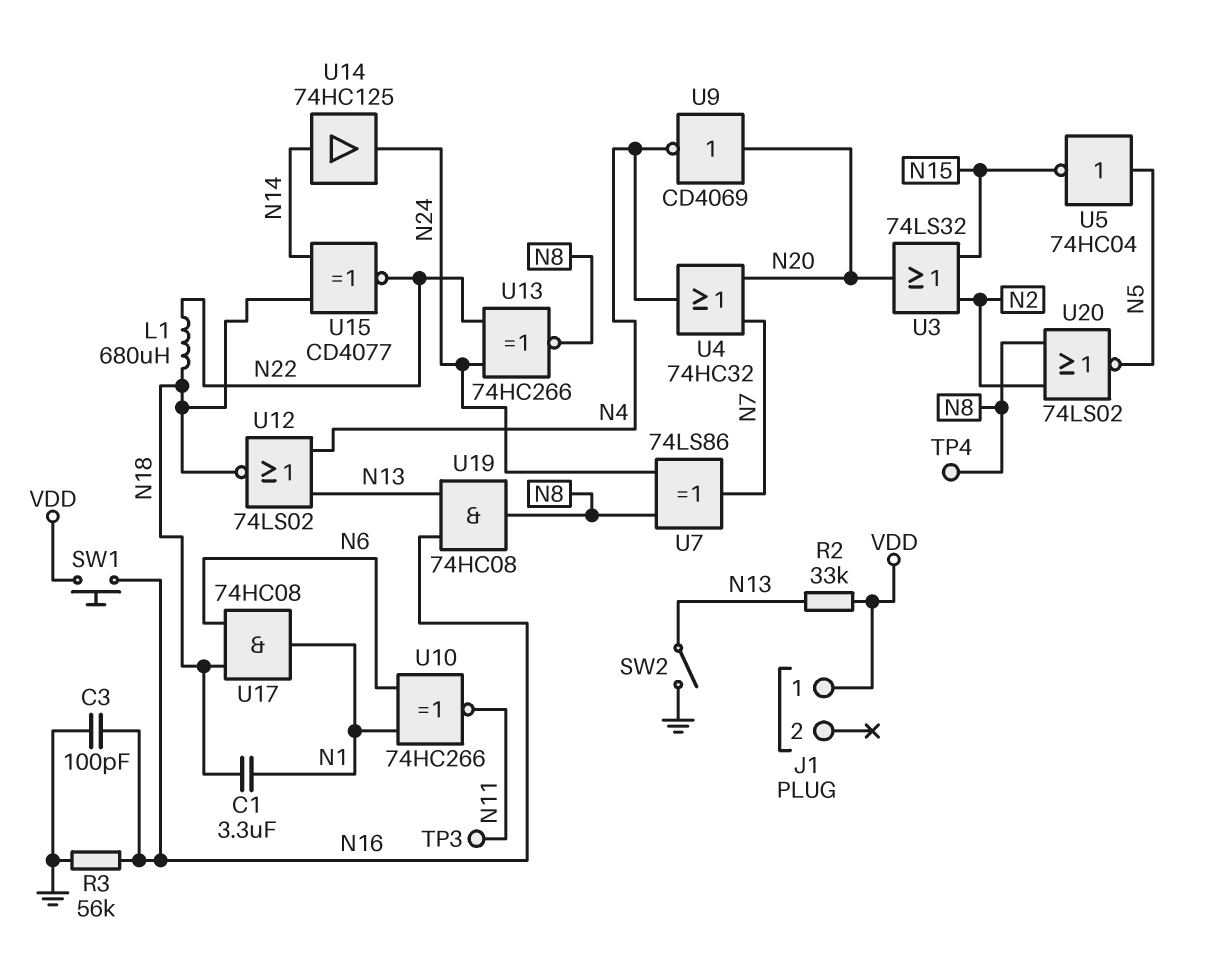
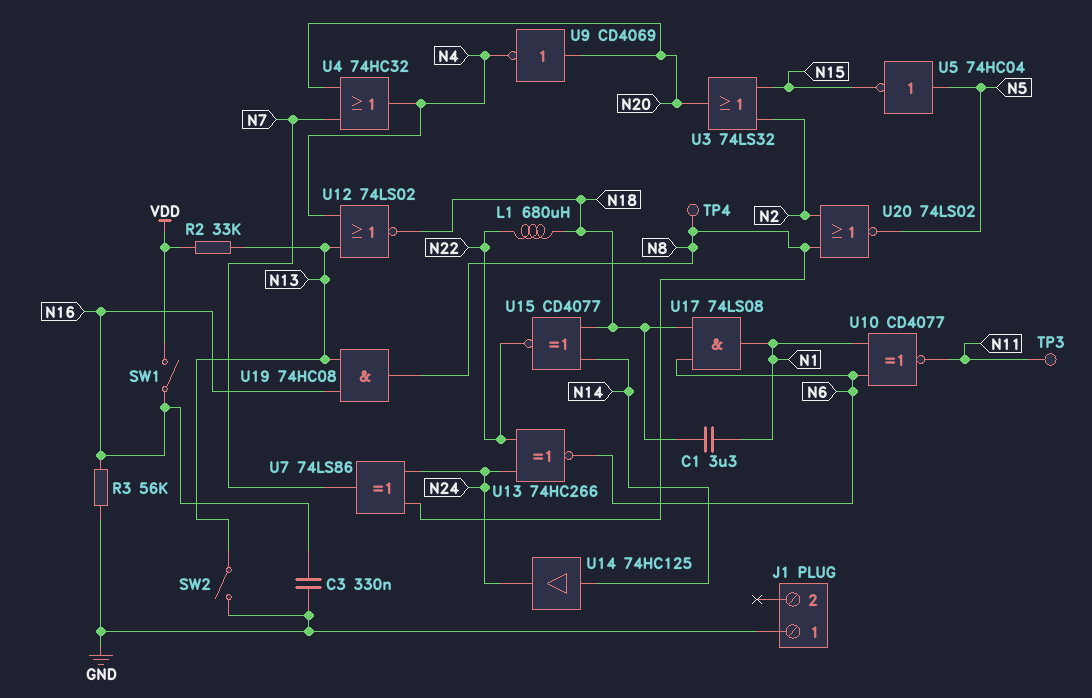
C3: 100pF (GND, N16) -> 330nF (GND, N16)
J1 pin 1: VDD -> GND
SW1: button (N16, VDD) -> switch (N16, VDD)
U10: XNOR 74HC266 (in N1, in N6, out N11) -> XNOR CD4077 (in N1, in N6, out N11)
U13: XNOR 74HC266 (in N22, in N24, out N8) -> XNOR 74HC266 (in N22, in N24, out N6)
U17: AND 74HC08 (in N6, in N18, out N1) -> AND 74LS08 (in N6, in N18, out N1)

